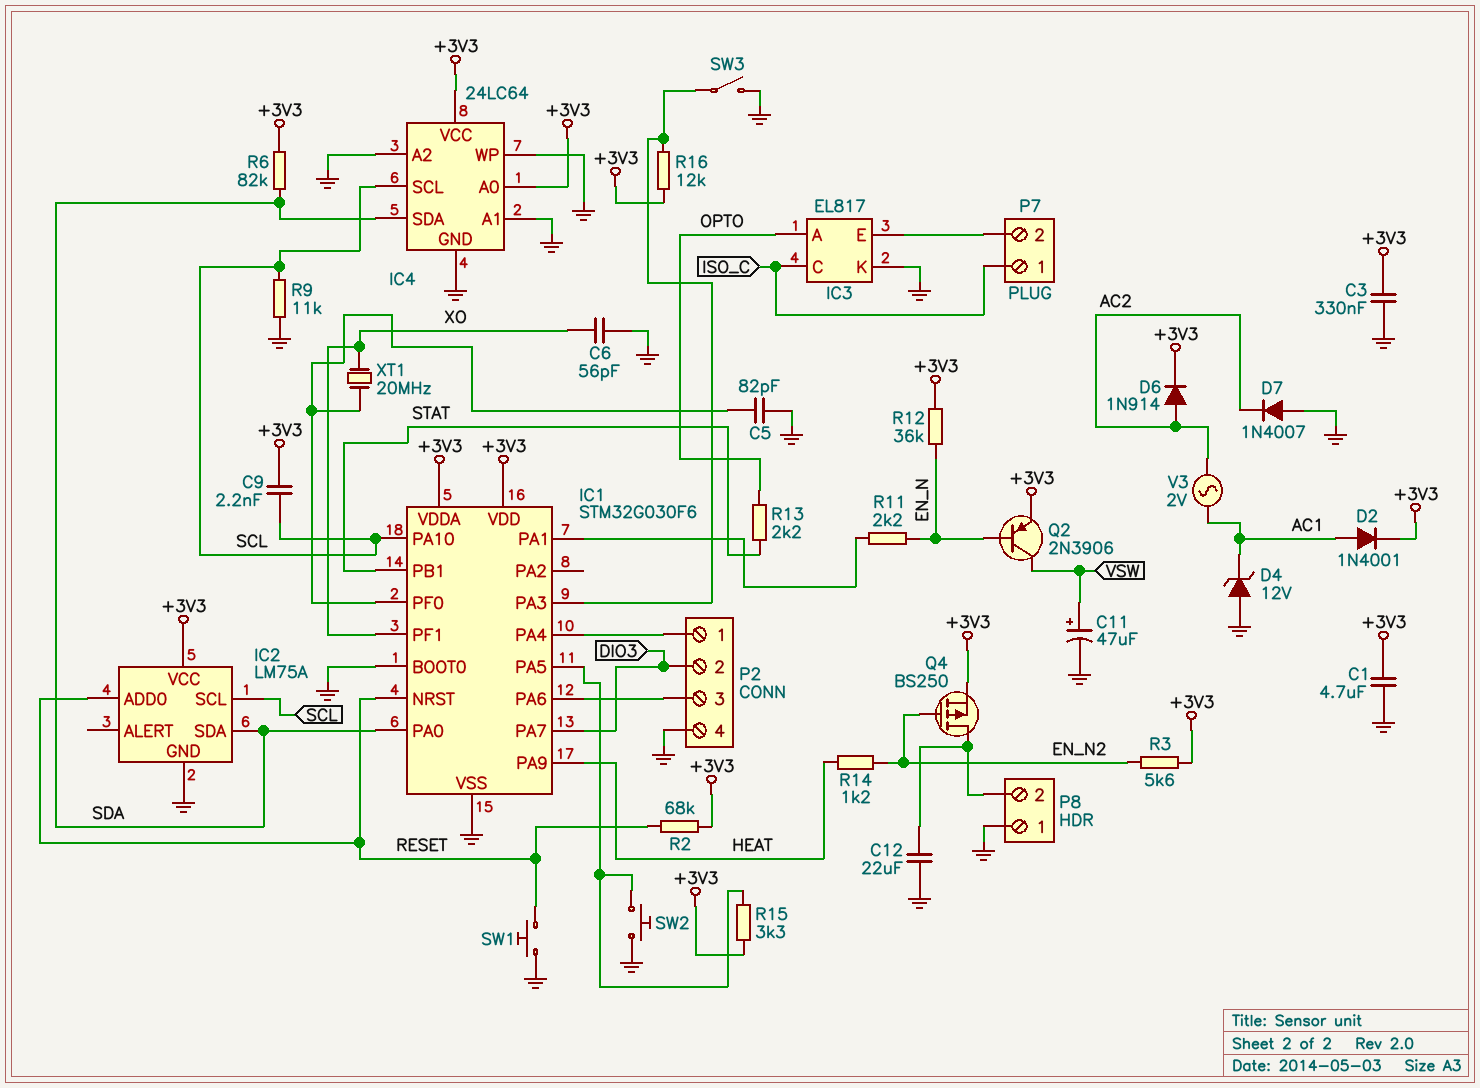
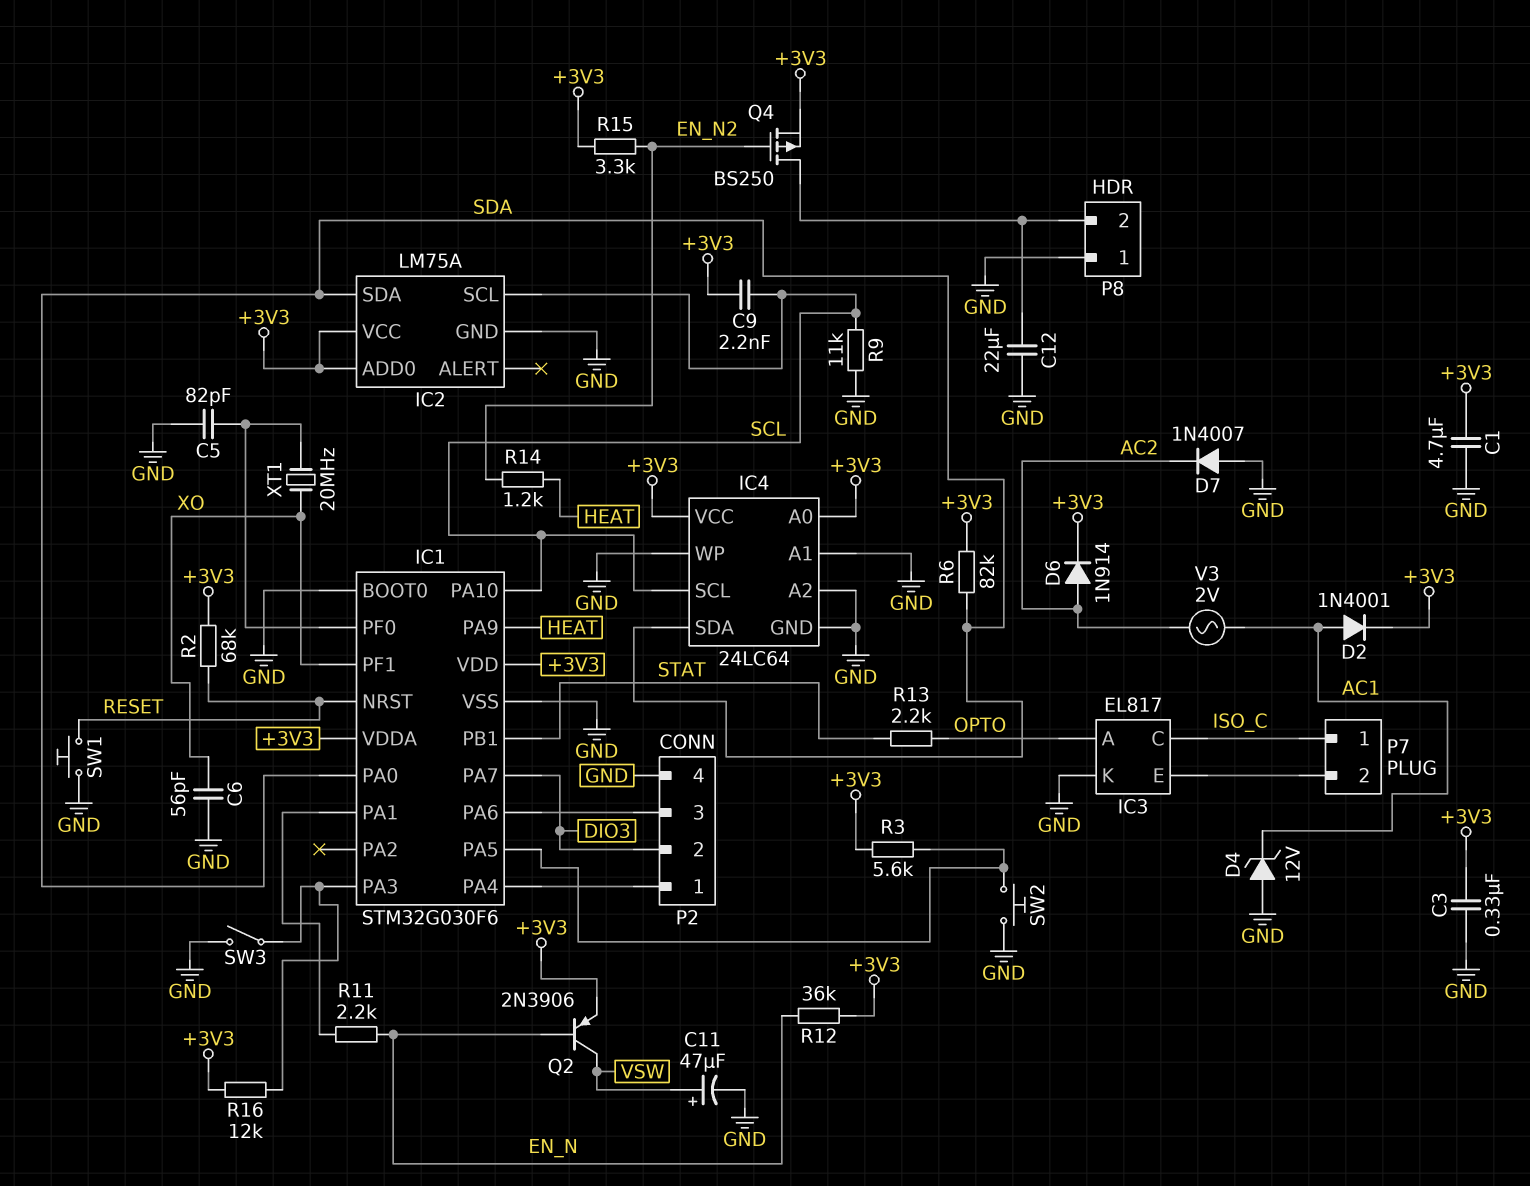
IC2 pin ADD0: RESET -> +3V3
R3: 5.6k (+3V3, EN_N2) -> 5.6k (+3V3, IC1/PA5)
R15: 3.3k (+3V3, IC1/PA5) -> 3.3k (+3V3, EN_N2)

